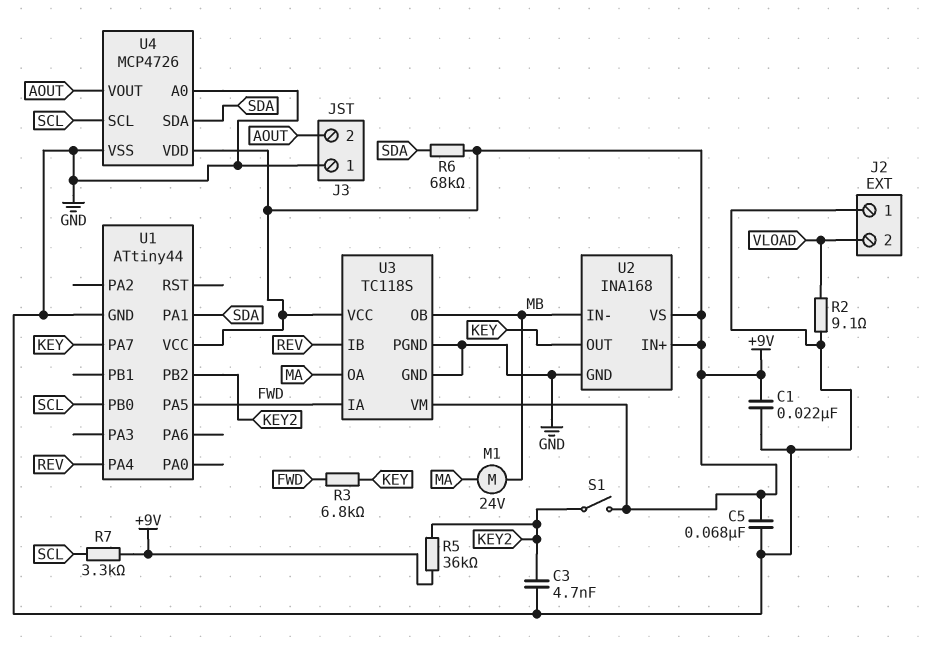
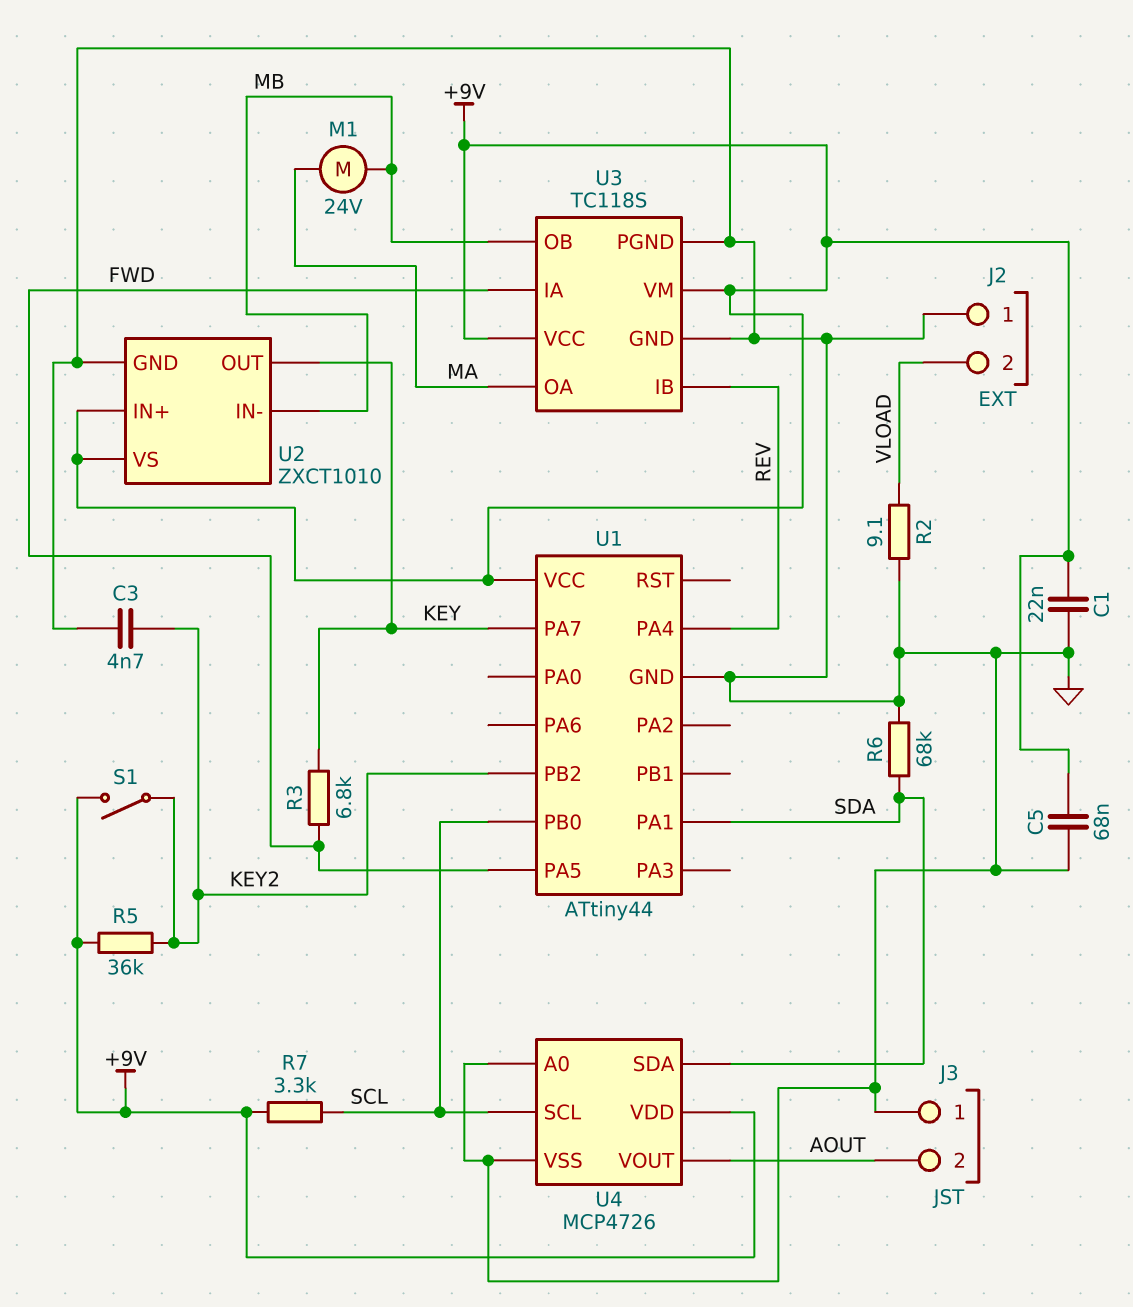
R6: 68k (+9V, SDA) -> 68k (GND, SDA)
U2: INA168 -> ZXCT1010

